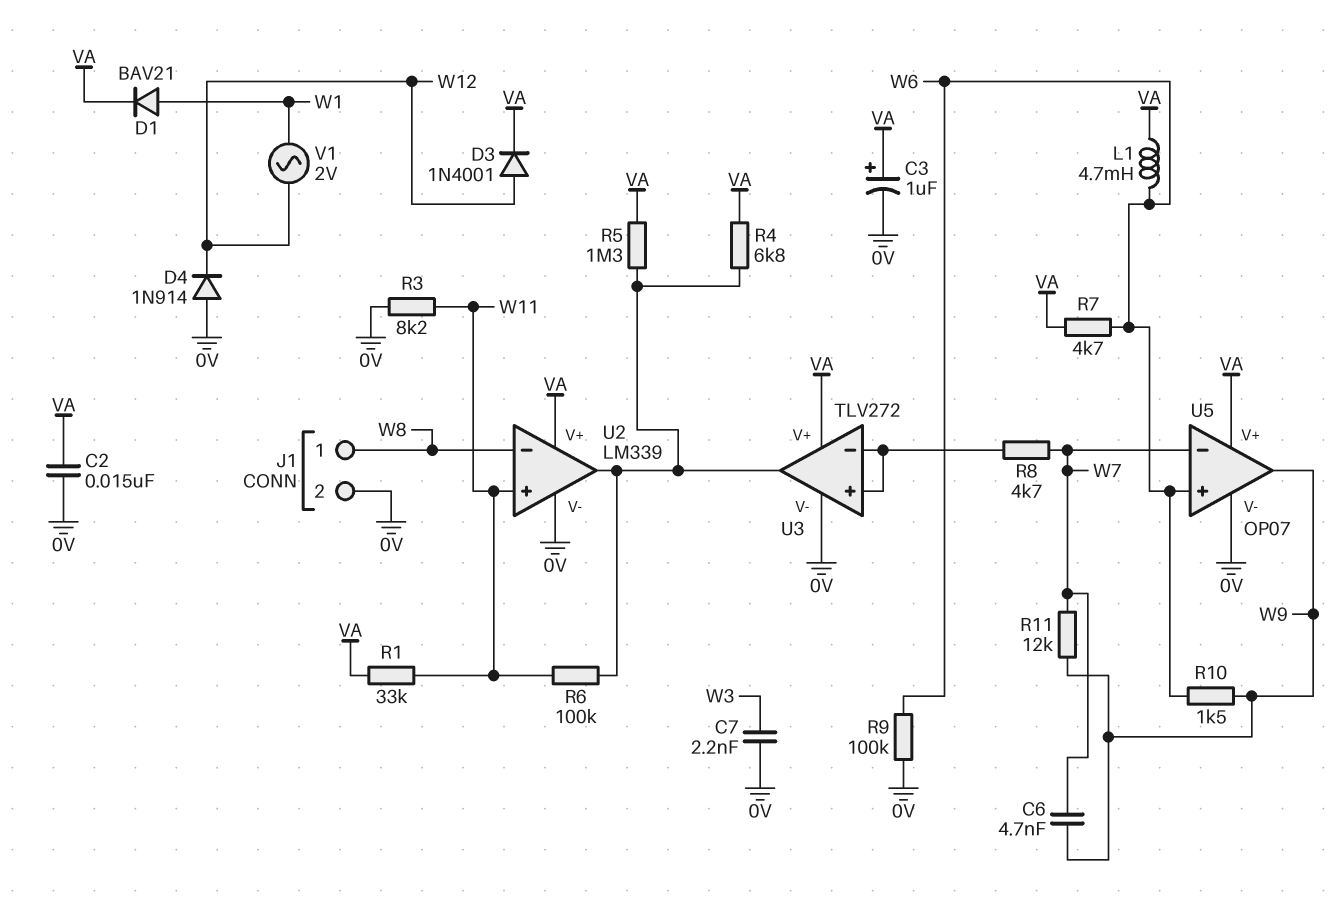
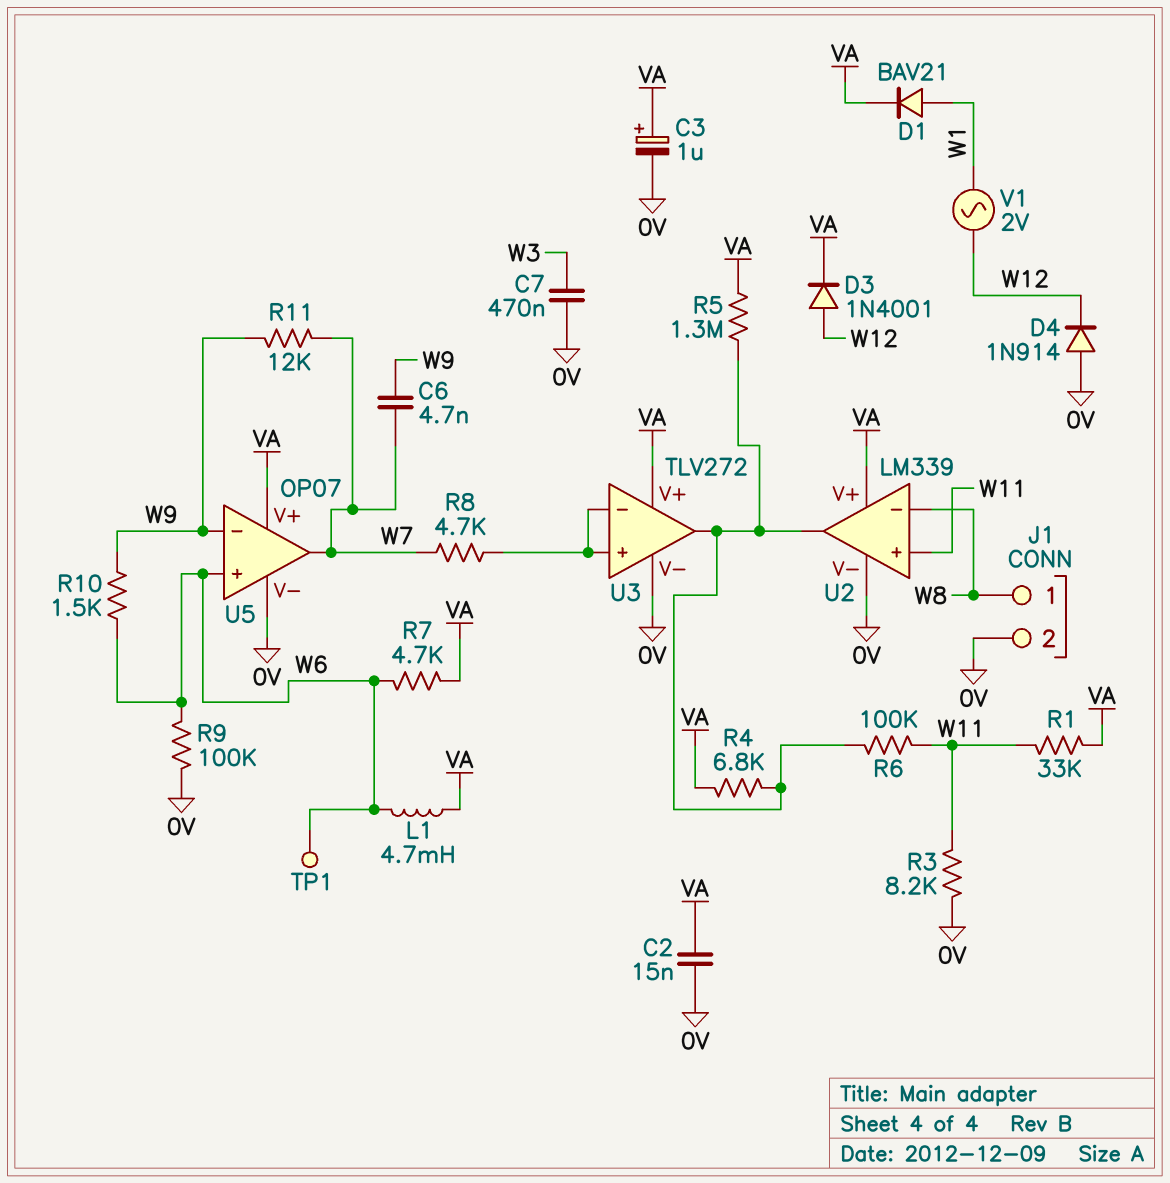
C7: 2.2nF (0V, W3) -> 470nF (0V, W3)
TP1: none -> test point (W6)
U5 pin in-: W7 -> W9
U5 pin out: W9 -> W7

